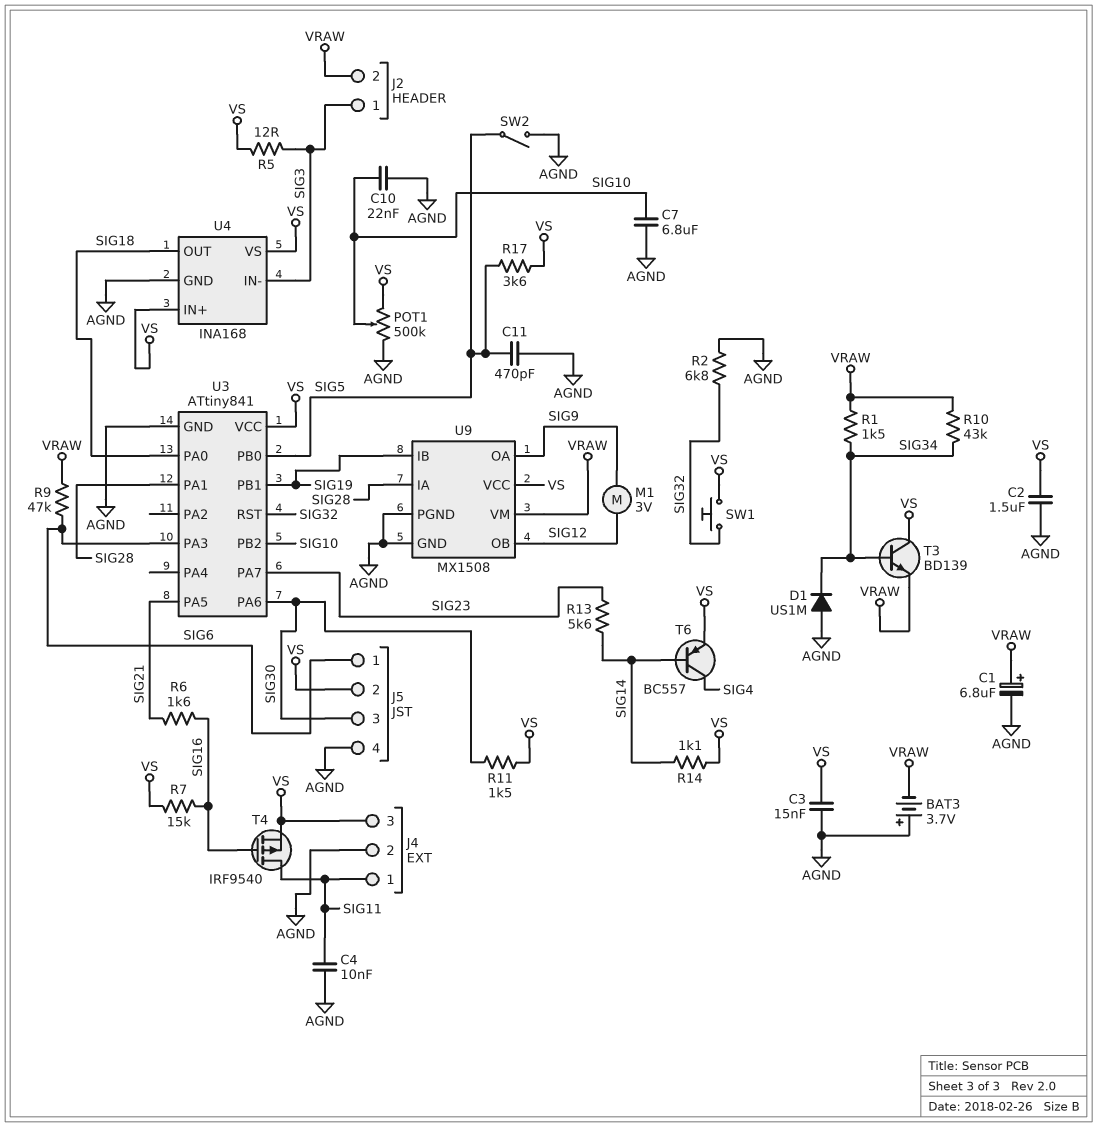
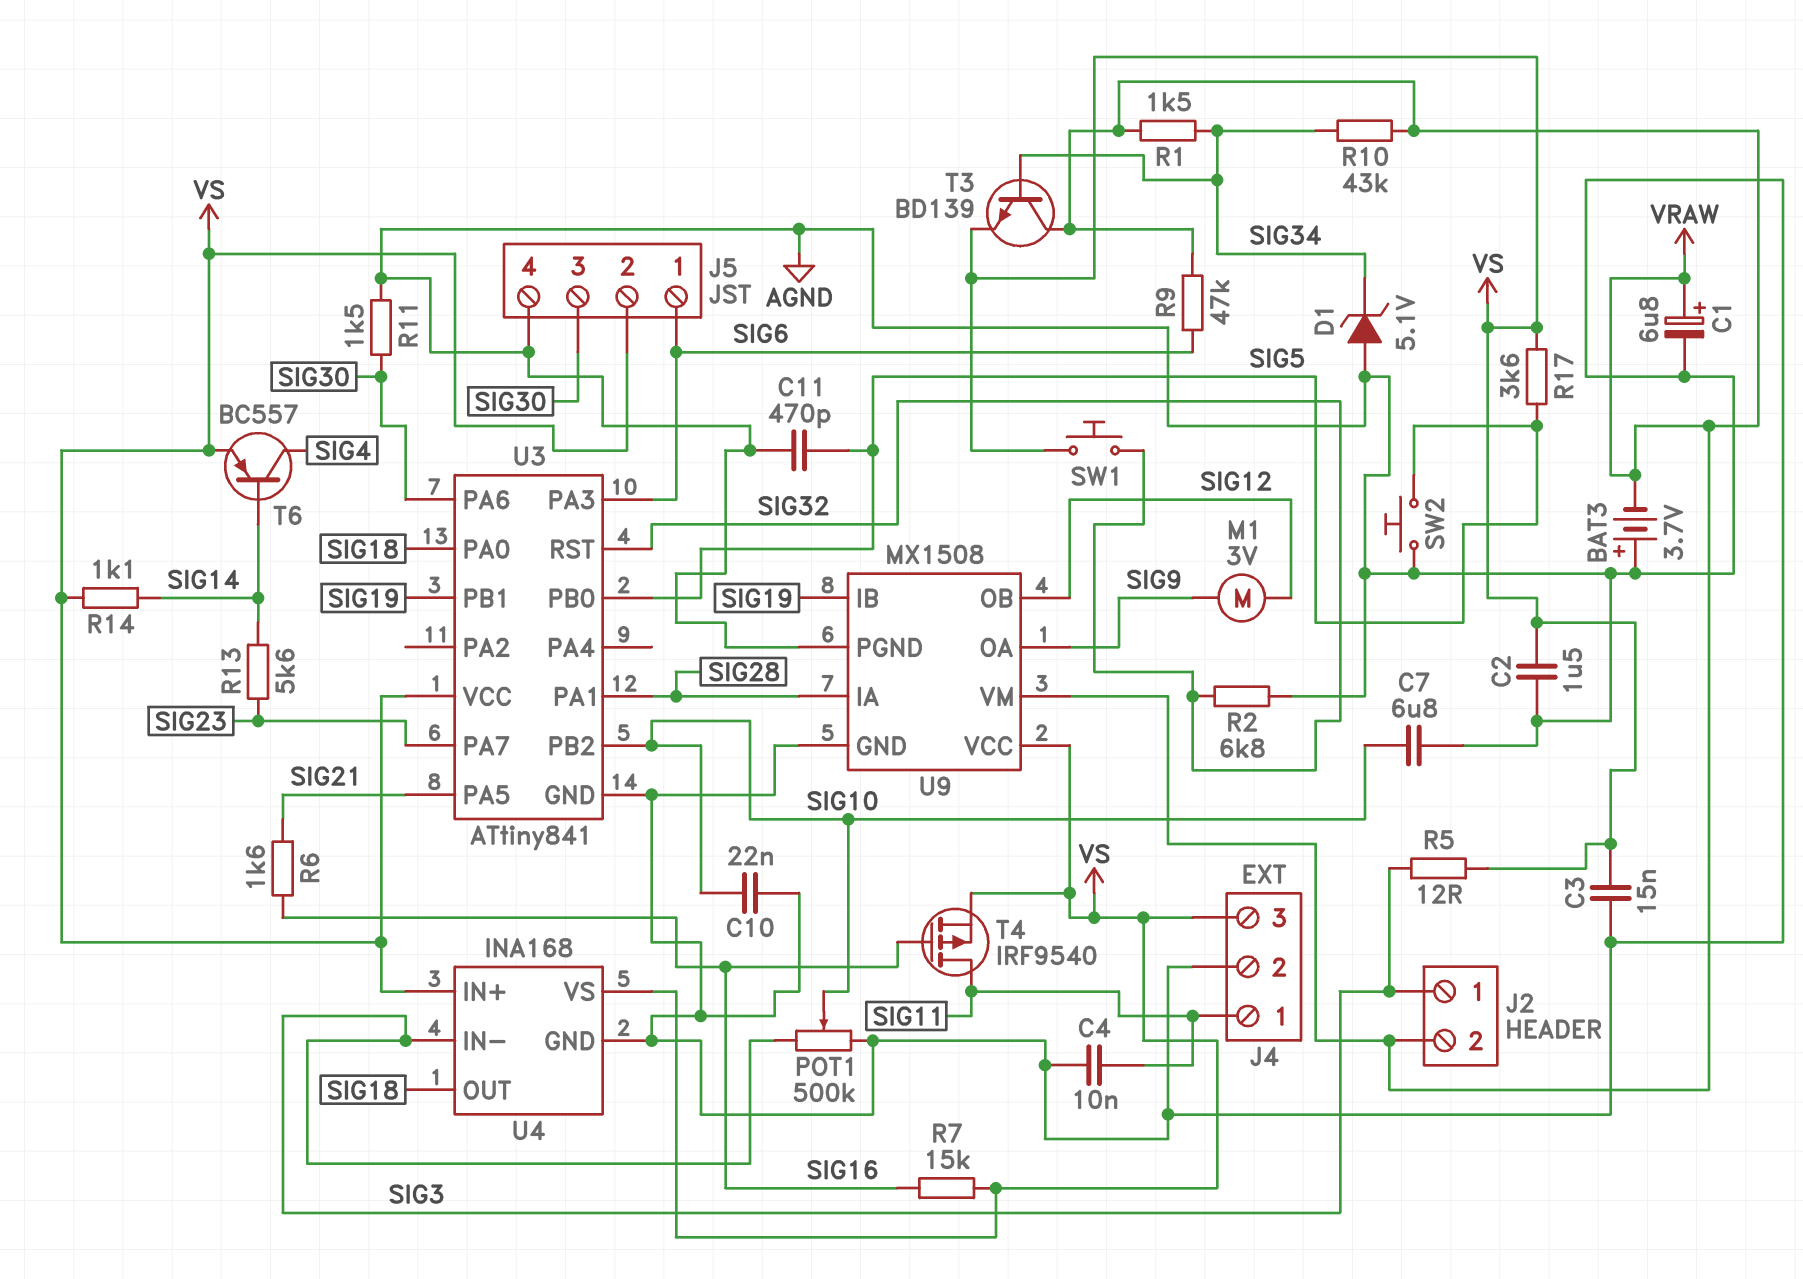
D1: diode US1M (A AGND, K SIG34) -> zener 5.1V (A AGND, K SIG34)
POT1: 500k (AGND, VS, wiper SIG10) -> 500k (AGND, SIG3, wiper SIG10)
R11: 1.5k (SIG30, VS) -> 1.5k (AGND, SIG30)
SW2: switch (AGND, SIG5) -> button (AGND, SIG5)
T3: NPN BD139 (B SIG34, C VS, E VRAW) -> NPN BD139 (B SIG34, C VRAW, E VS)

